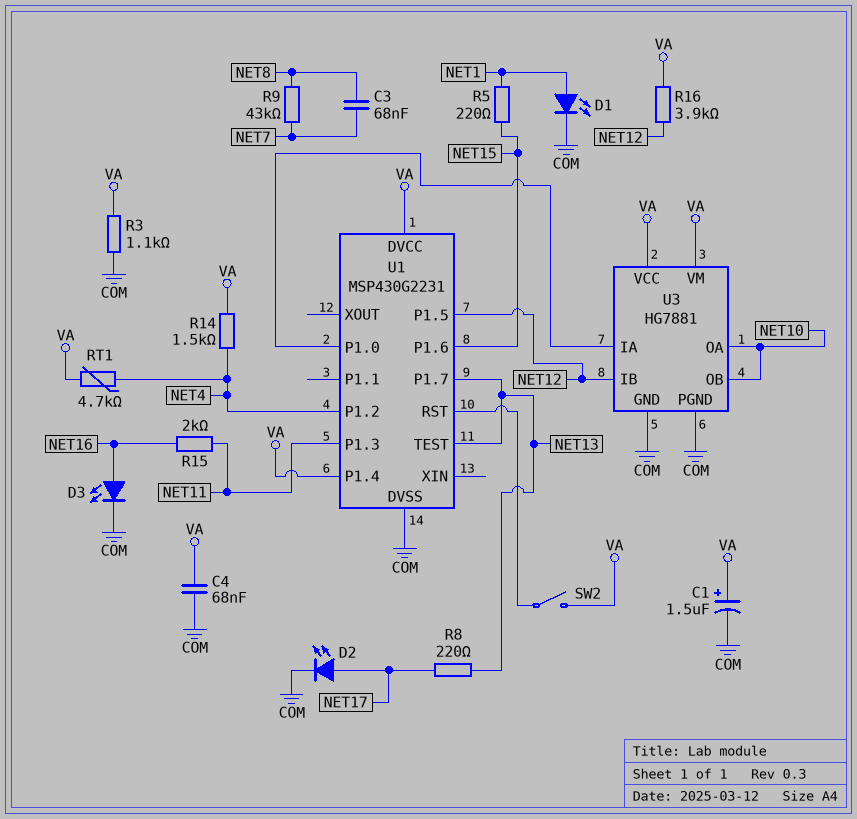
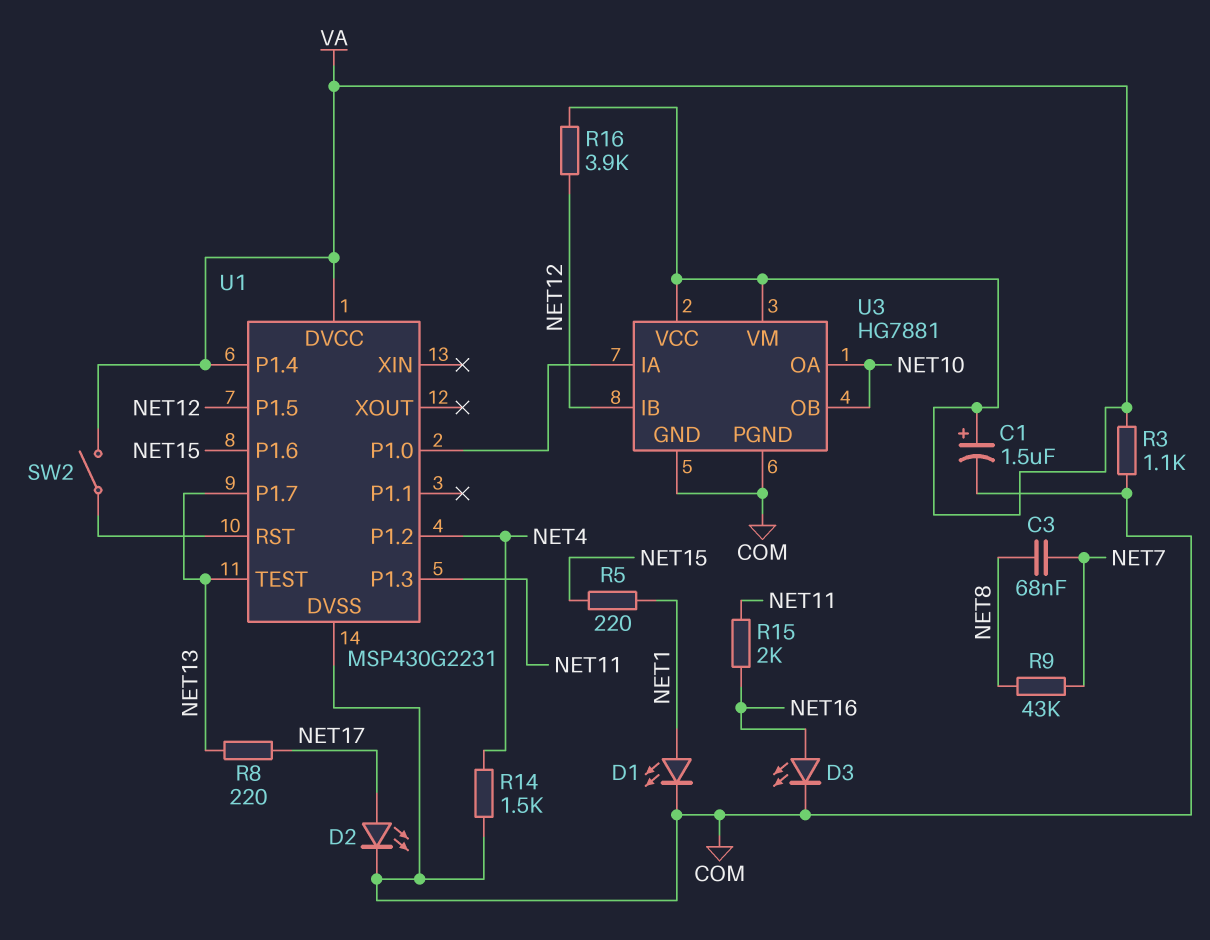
C4: 68nF (COM, VA) -> none
R14: 1.5k (NET4, VA) -> 1.5k (COM, NET4)
RT1: 4.7k (NET4, VA) -> none

